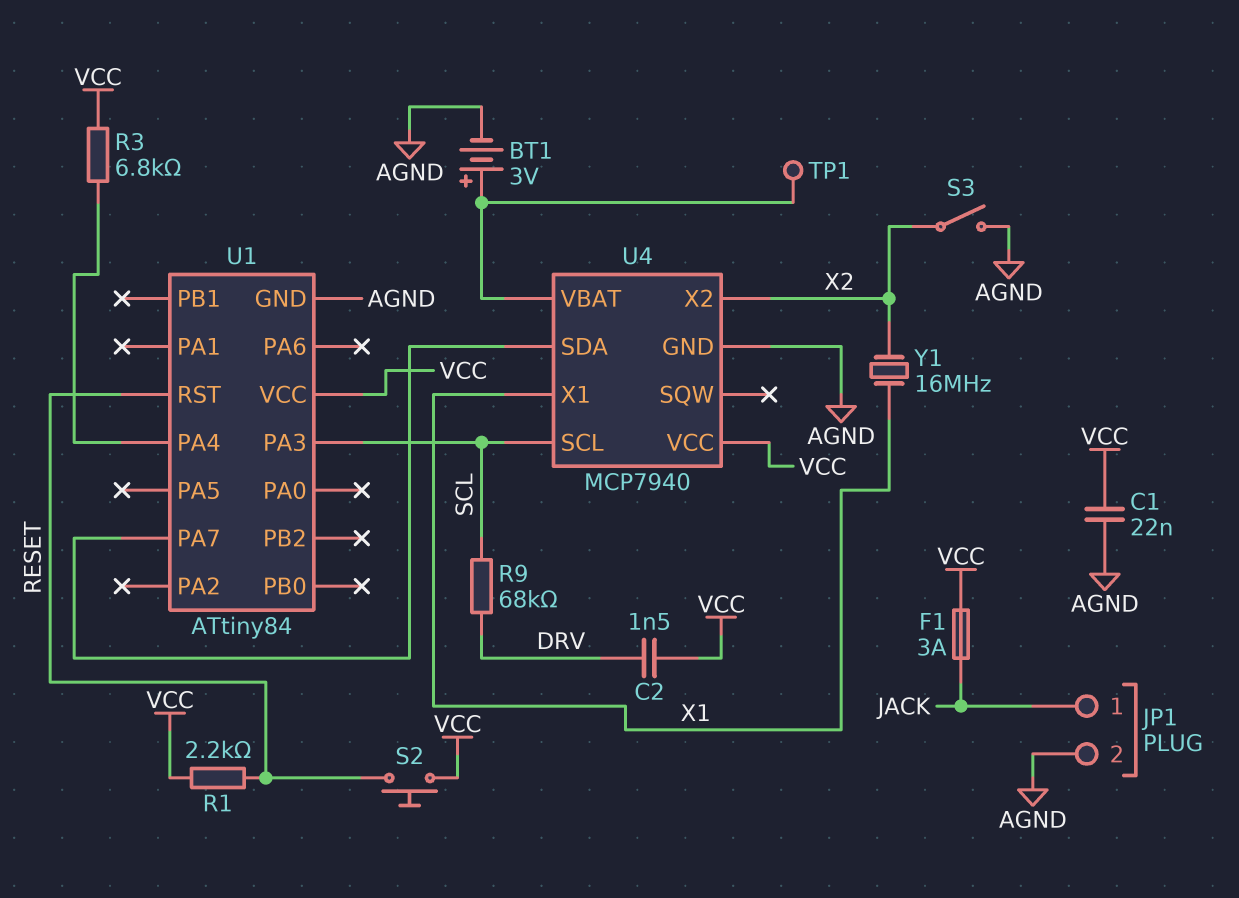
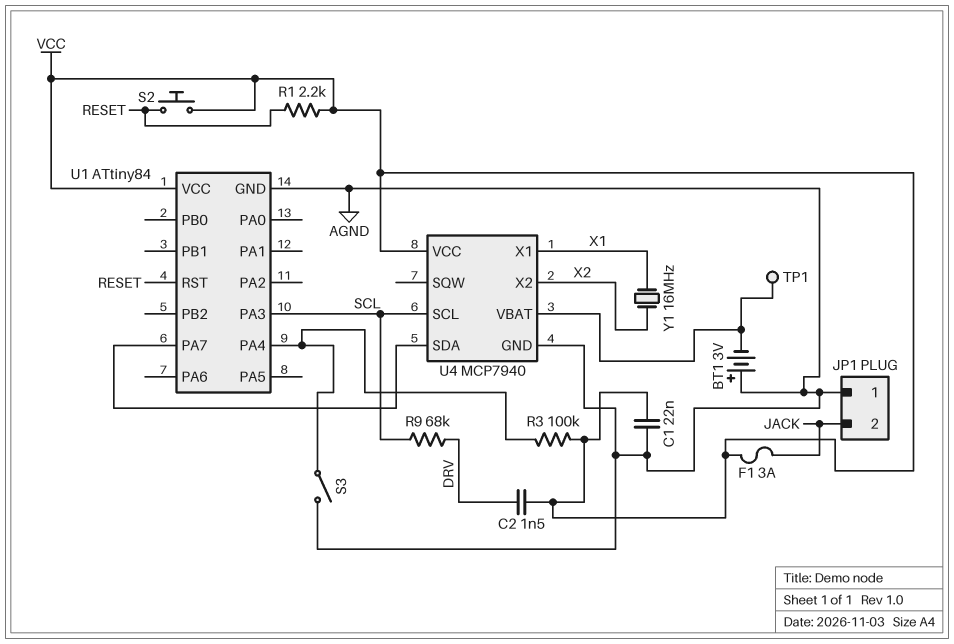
BT1: 3V (plus U4/VBAT, minus AGND) -> 3V (plus AGND, minus U4/VBAT)
JP1 pin 1: JACK -> AGND
JP1 pin 2: AGND -> JACK
R3: 6.8k (U1/PA4, VCC) -> 100k (U1/PA4, VCC)
S3: switch (AGND, X2) -> switch (AGND, U1/PA4)

